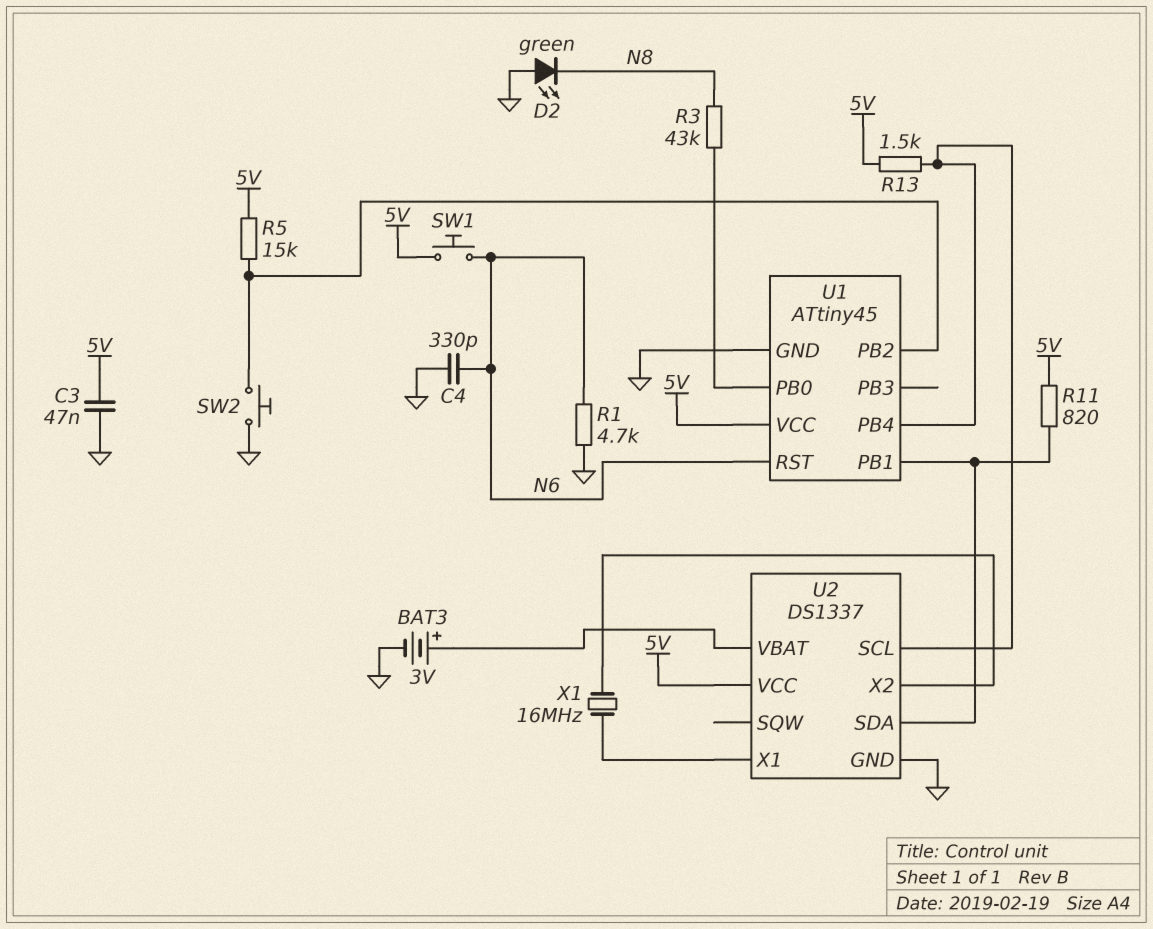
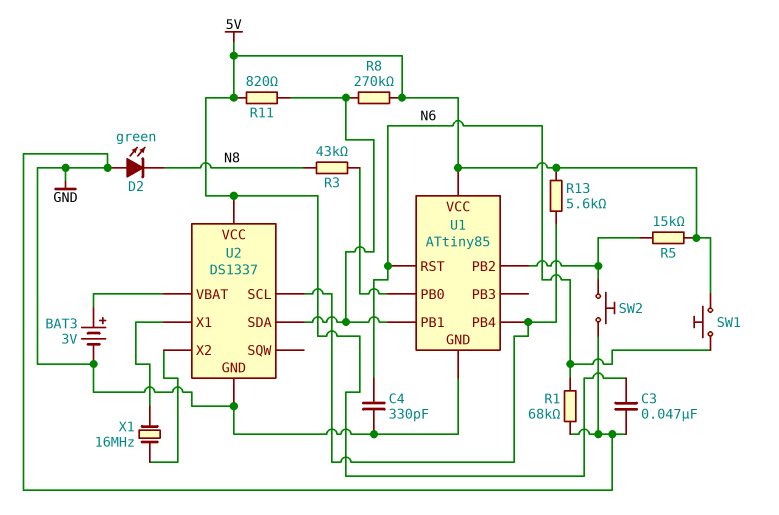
R1: 4.7k (GND, N6) -> 68k (GND, N6)
R8: none -> 270k (5V, U1/PB1)
R13: 1.5k (5V, U1/PB4) -> 5.6k (5V, U1/PB4)
U1: ATtiny45 -> ATtiny85

